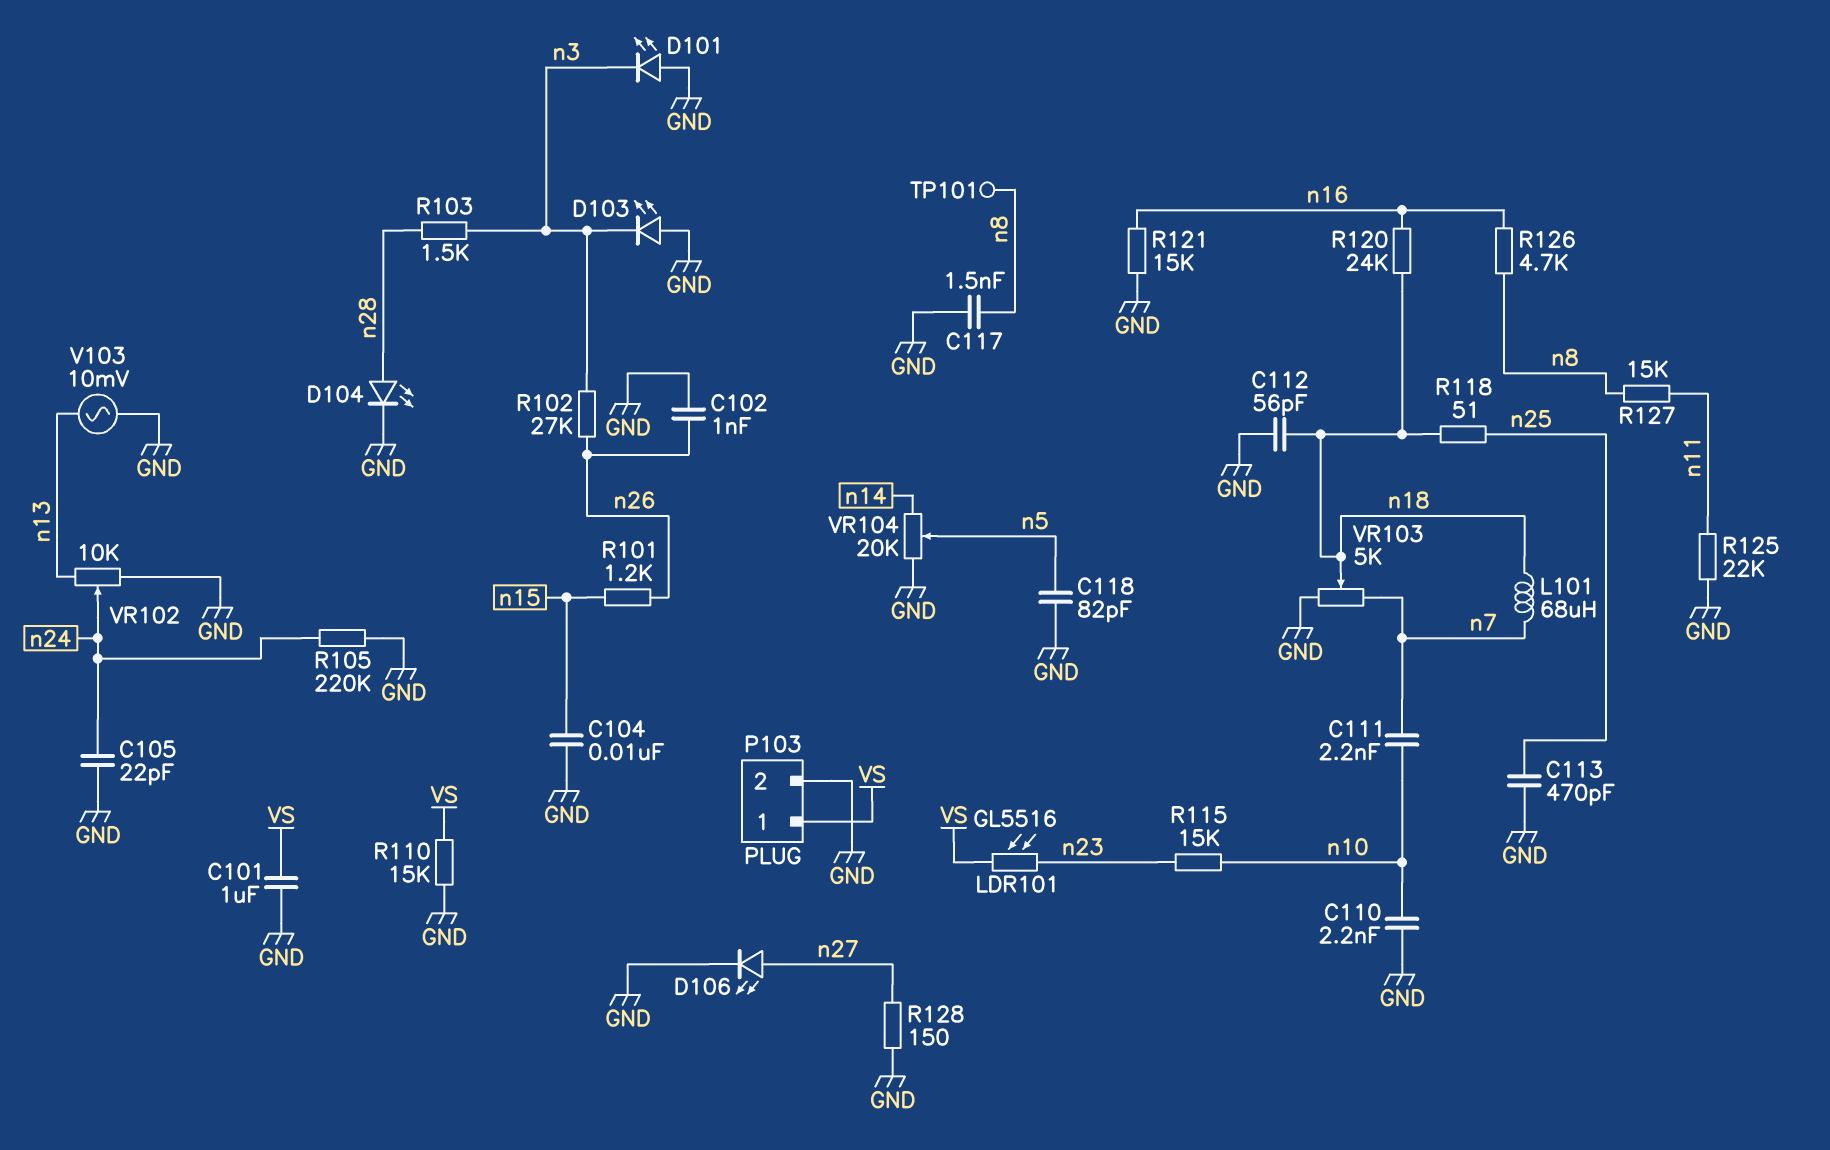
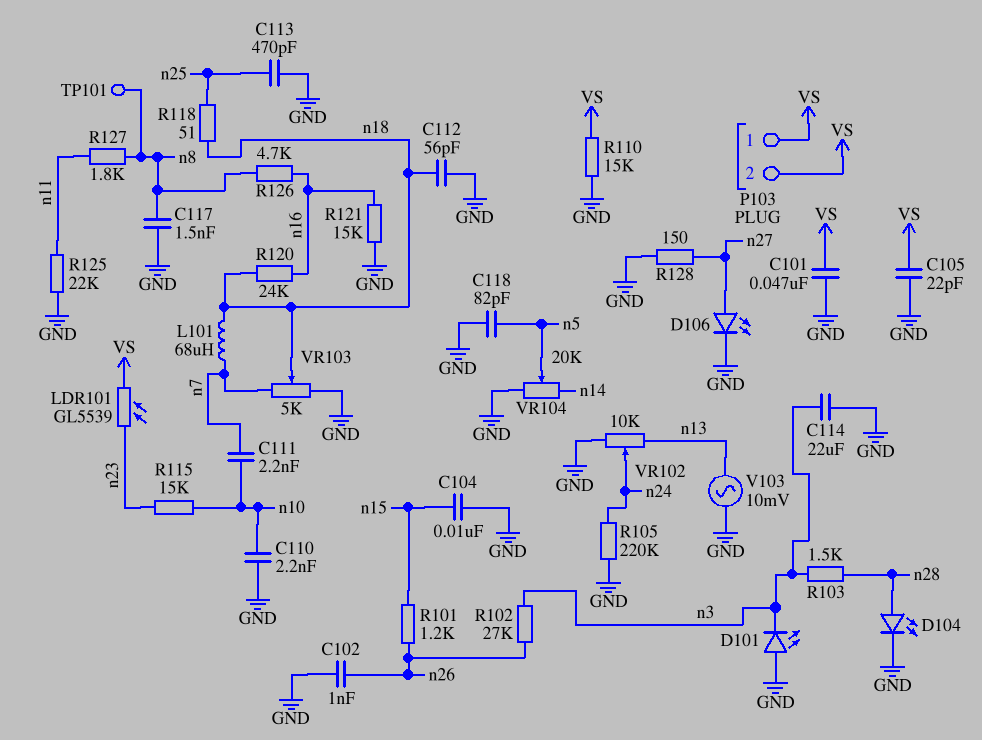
C101: 1uF (GND, VS) -> 47nF (GND, VS)
C105: 22pF (GND, n24) -> 22pF (GND, VS)
C114: none -> 22uF (GND, n3)
D103: LED (A GND, K n3) -> none
LDR101: GL5516 (VS, n23) -> GL5539 (VS, n23)
P103 pin 2: GND -> VS
R127: 15k (n8, n11) -> 1.8k (n8, n11)

